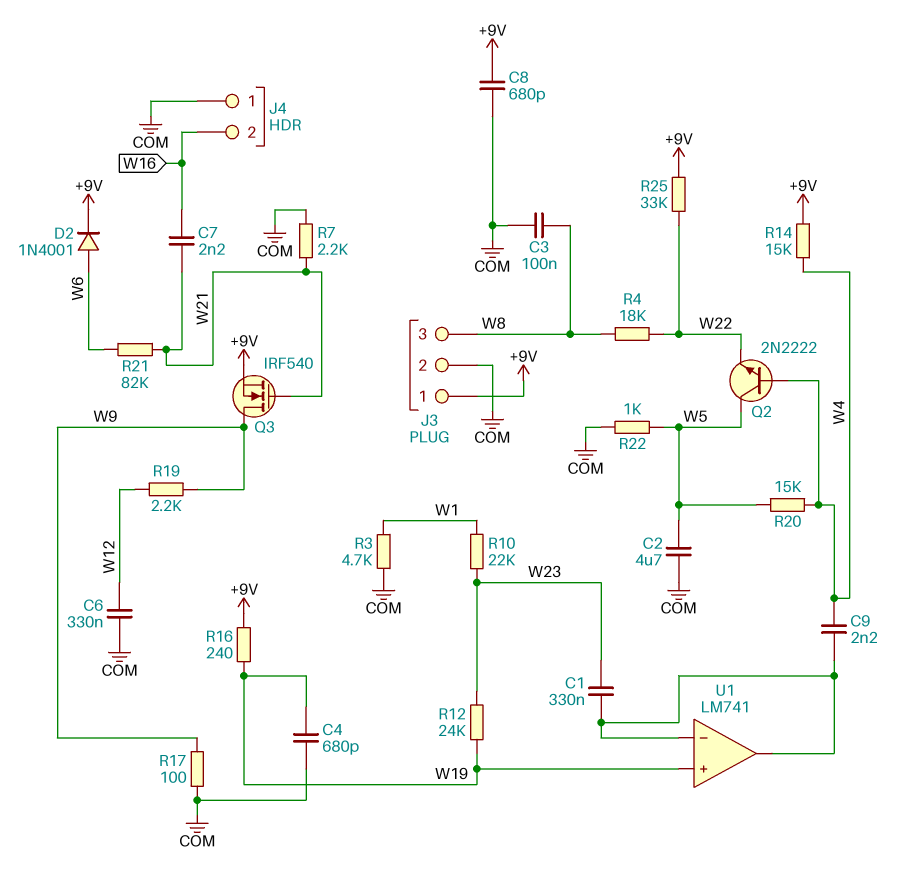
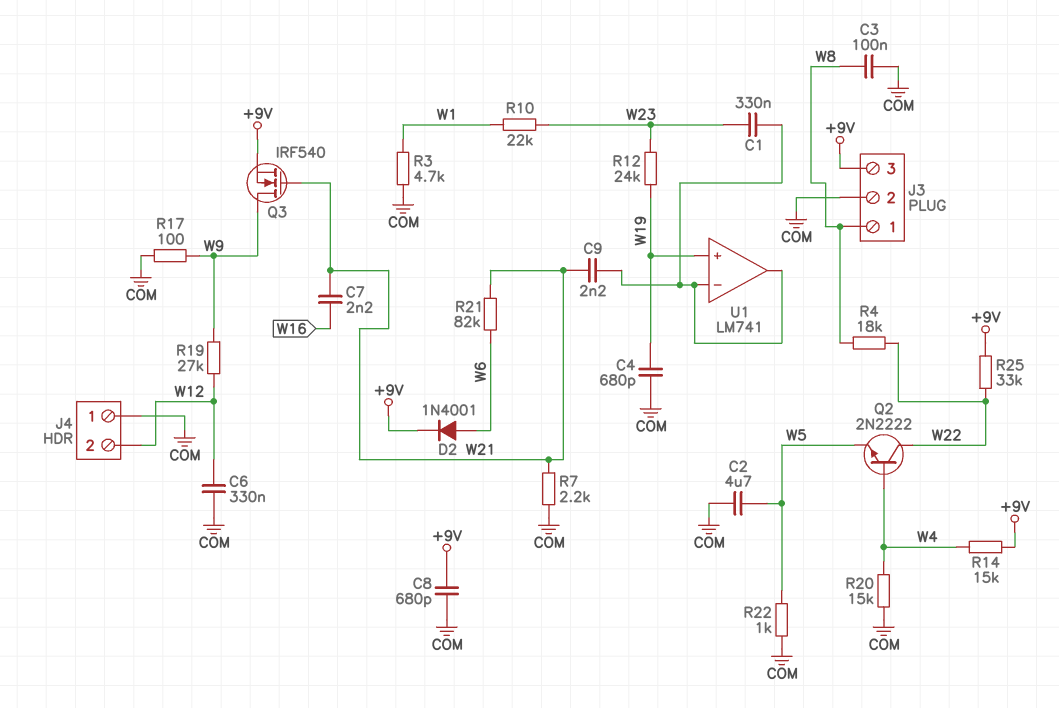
C9: 2.2nF (U1/in-, W4) -> 2.2nF (U1/in-, W21)
J3 pin 1: +9V -> W8
J3 pin 3: W8 -> +9V
J4 pin 2: W16 -> W12
Q2: NPN 2N2222 (B W4, C W5, E W22) -> NPN 2N2222 (B W4, C W22, E W5)
R16: 240 (+9V, W19) -> none
R19: 2.2k (W9, W12) -> 27k (W9, W12)
R20: 15k (W4, W5) -> 15k (COM, W4)

